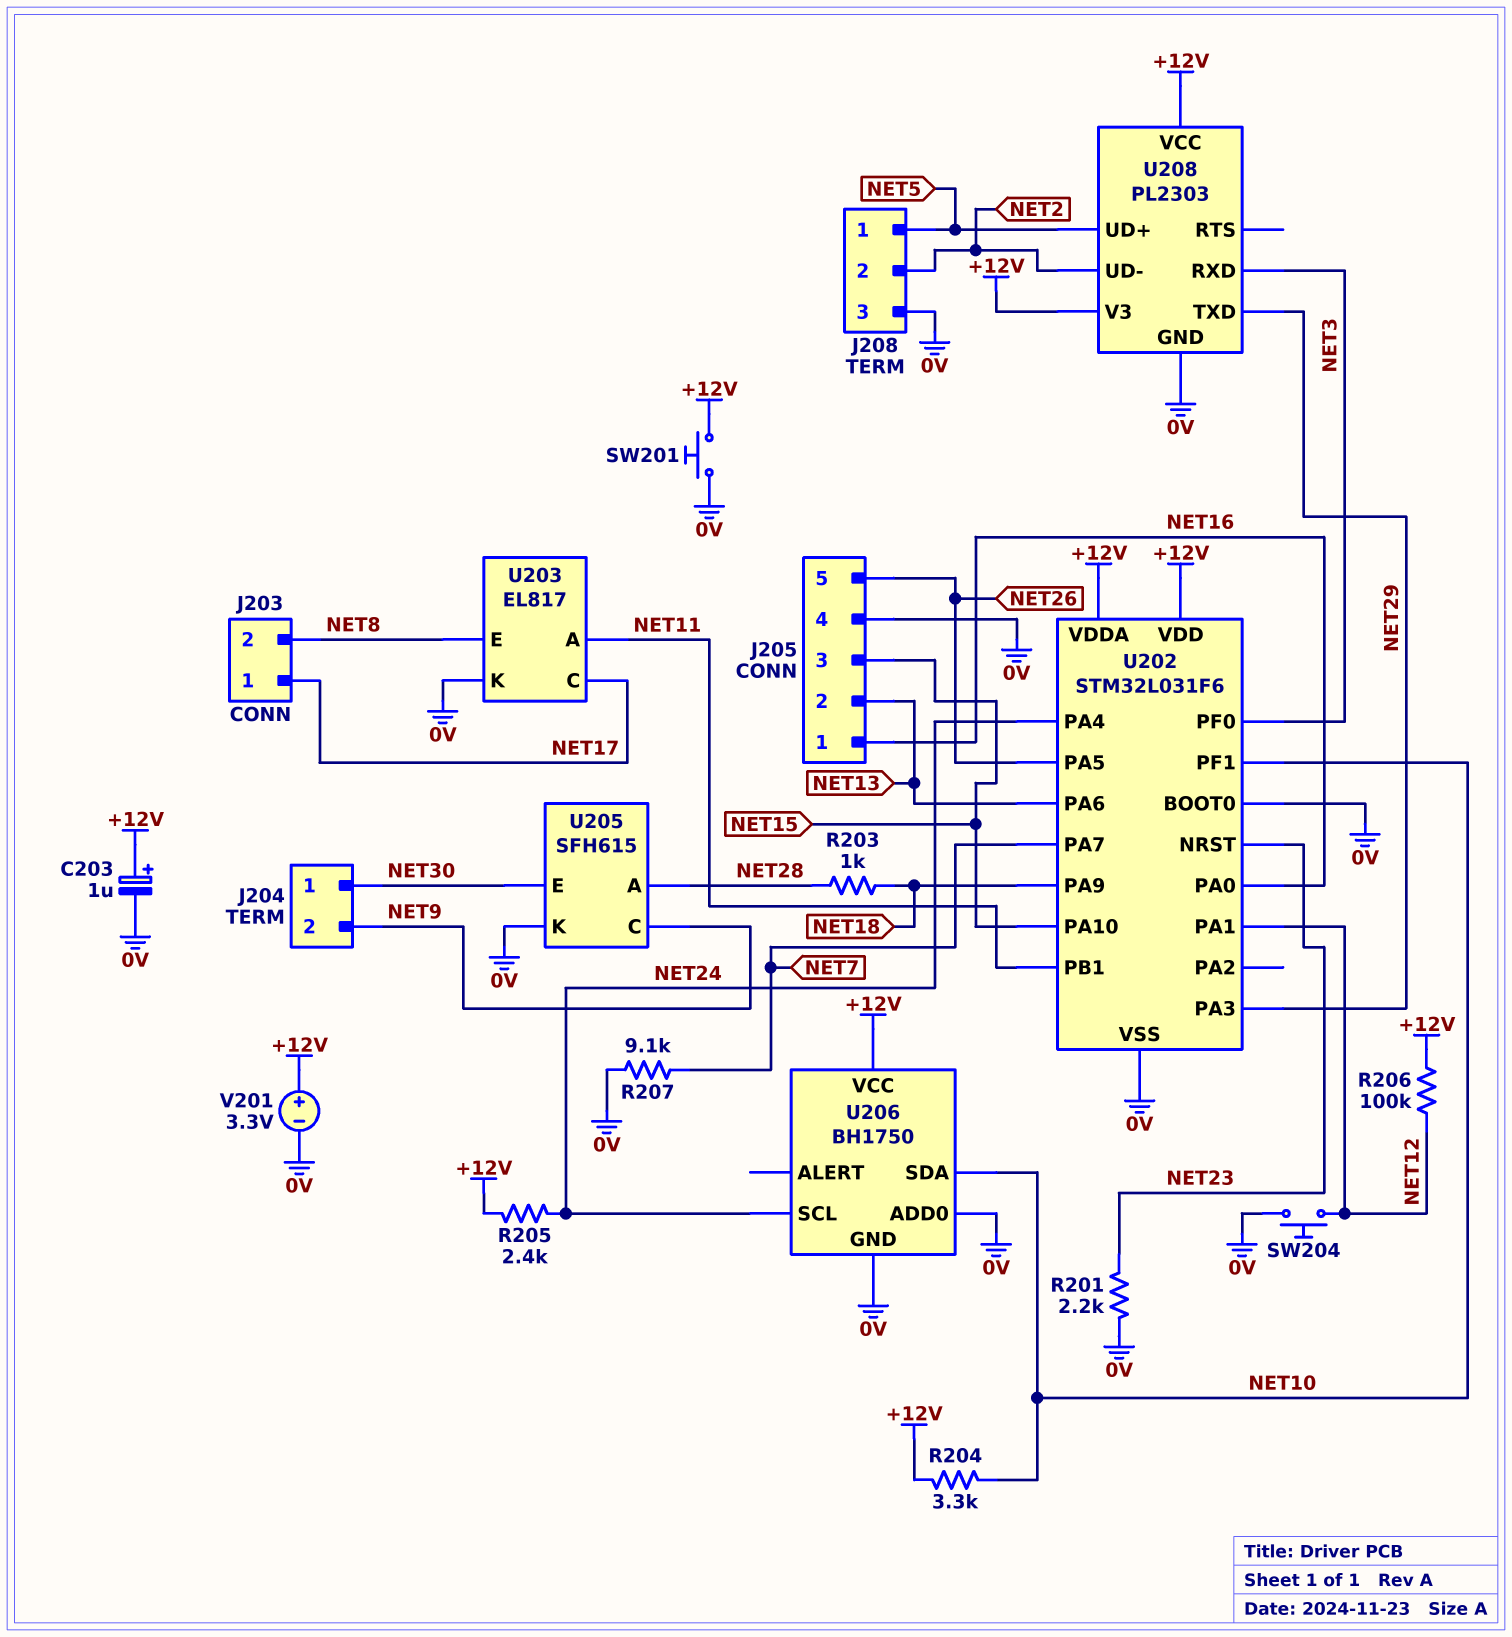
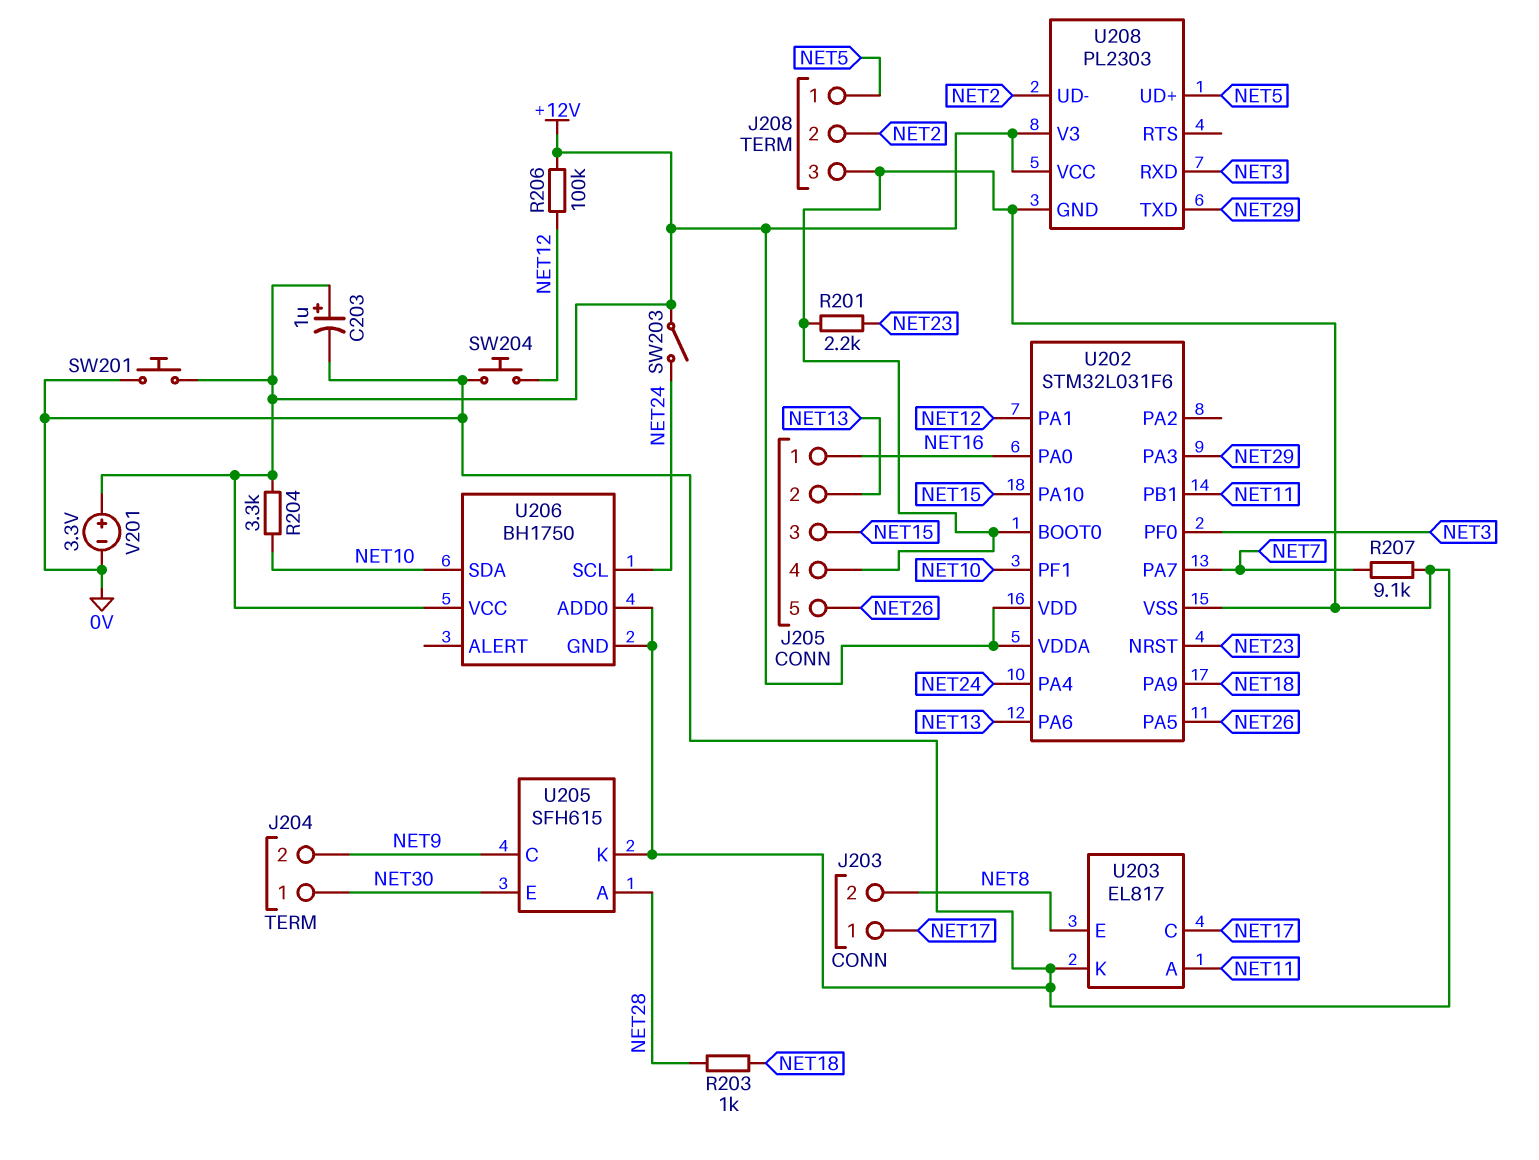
R205: 2.4k (+12V, NET24) -> none
SW203: none -> switch (+12V, NET24)

